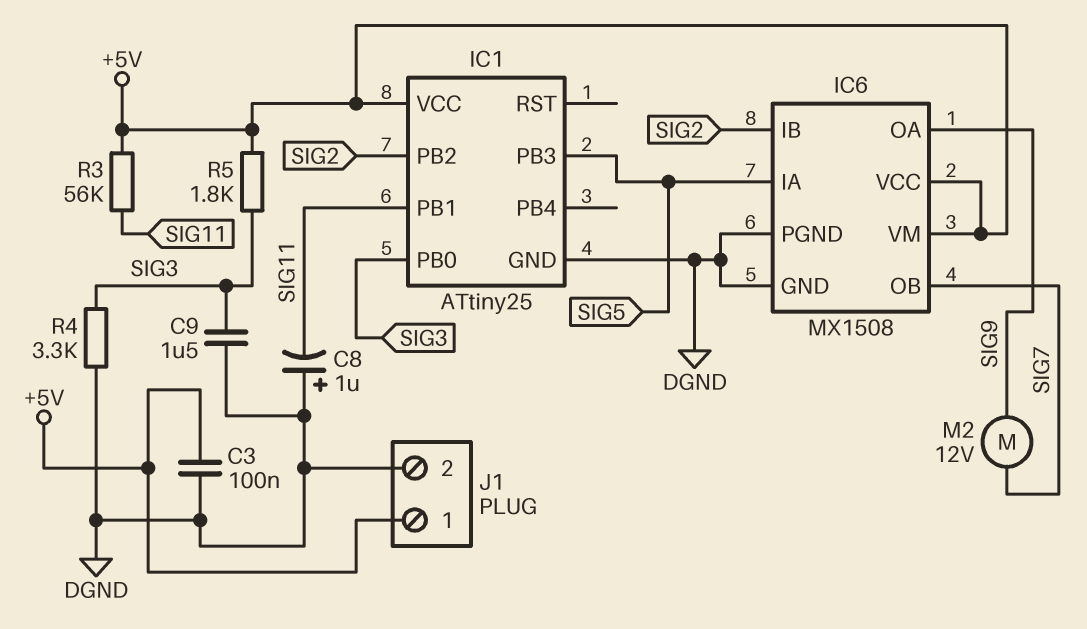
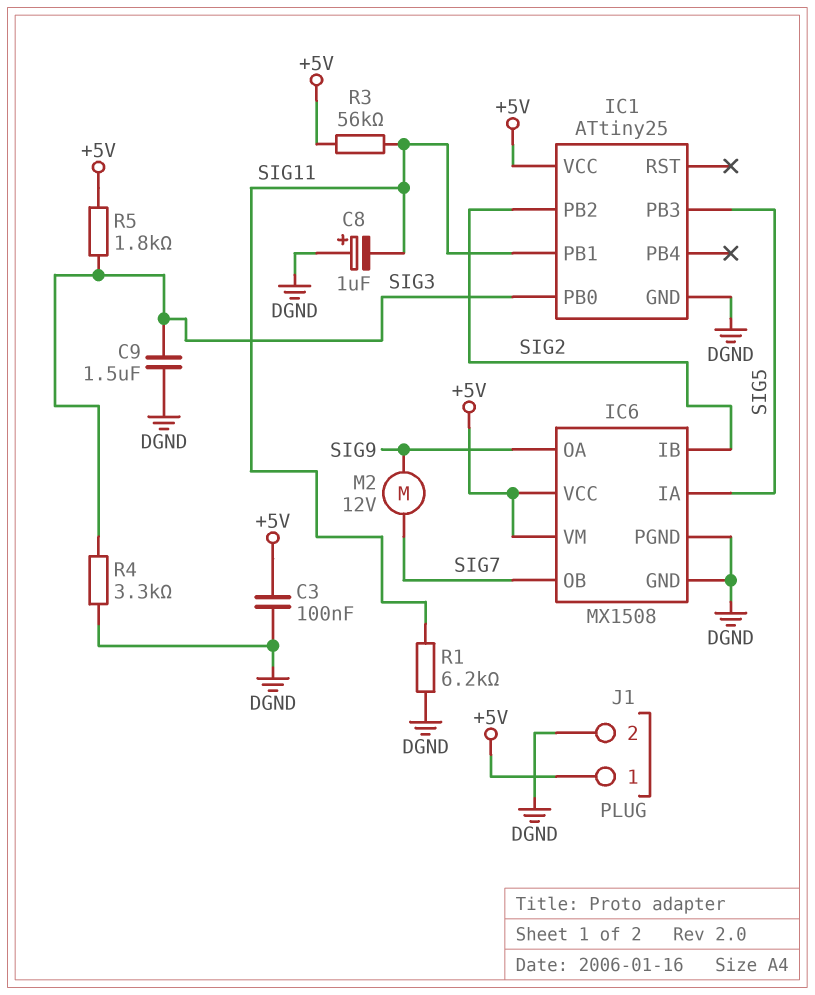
R1: none -> 6.2k (DGND, SIG11)

